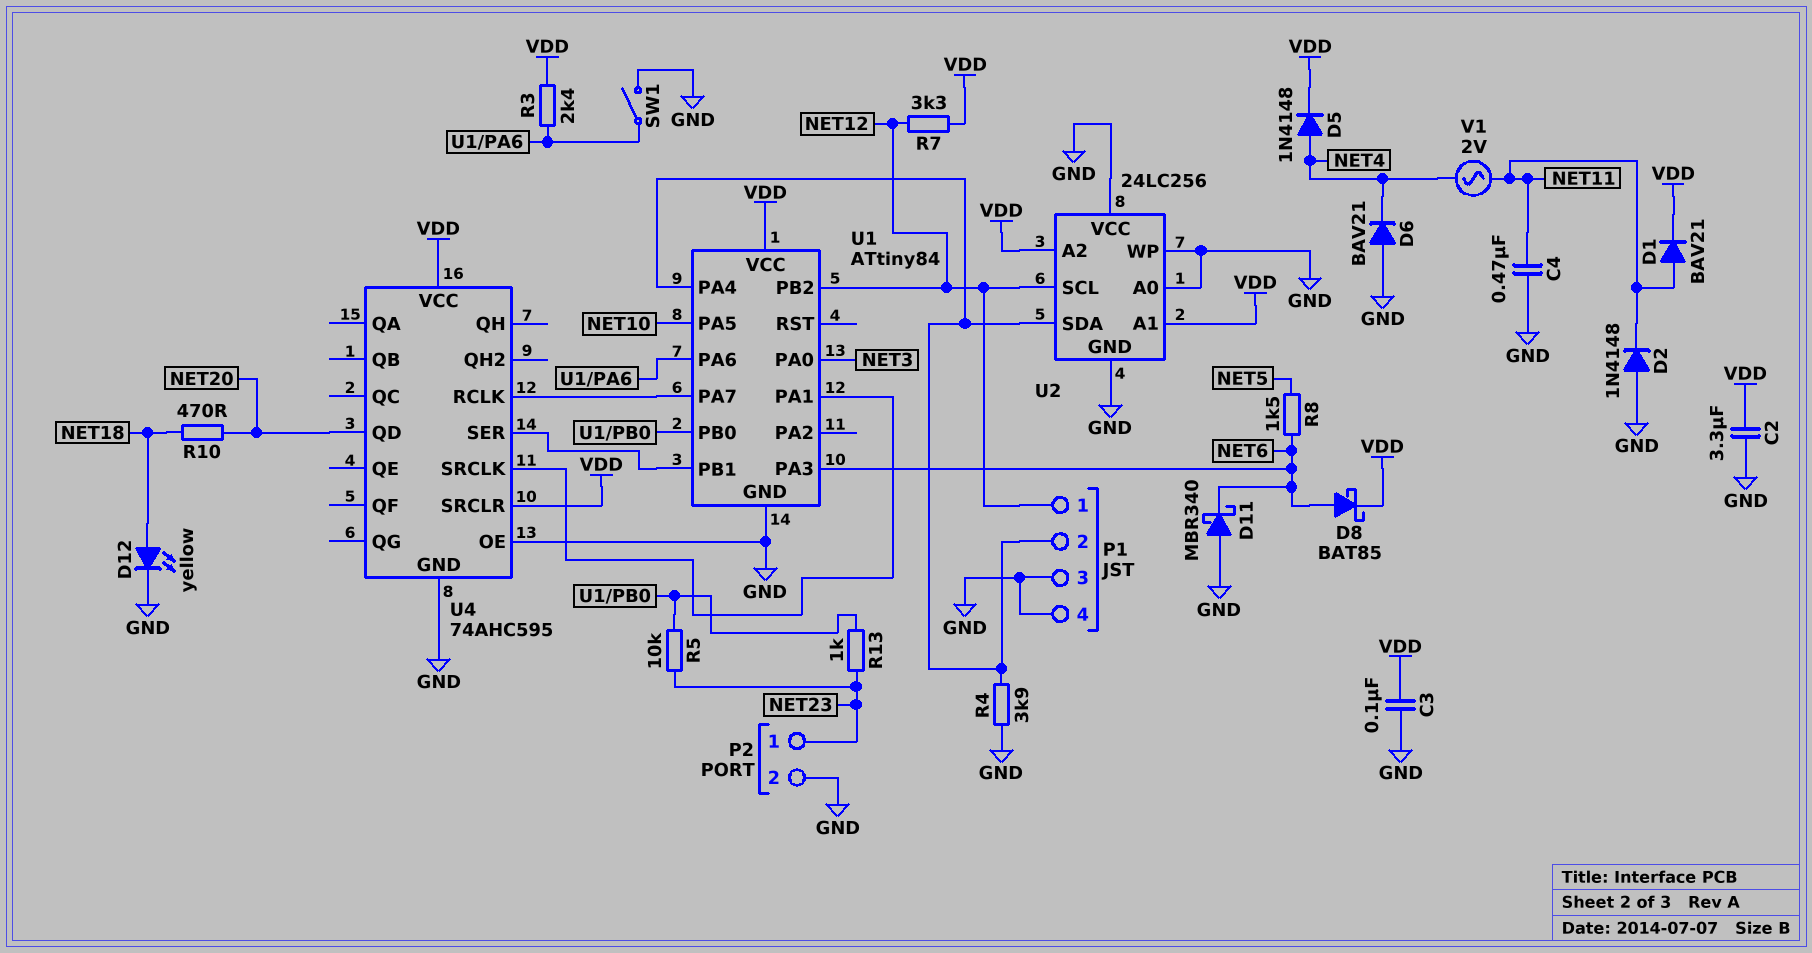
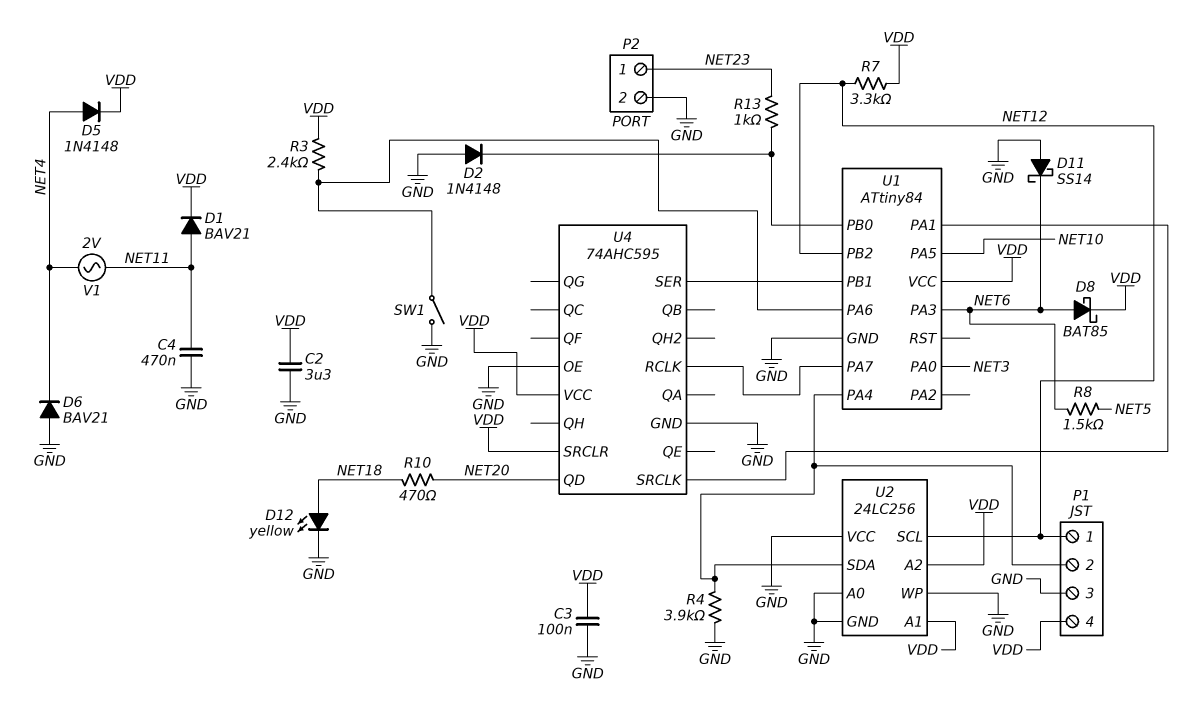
D2: diode 1N4148 (A GND, K NET11) -> diode 1N4148 (A GND, K U1/PB0)
D11: schottky MBR340 (A GND, K NET6) -> schottky SS14 (A GND, K NET6)
P1 pin 4: GND -> VDD
R5: 10k (NET23, U1/PB0) -> none

